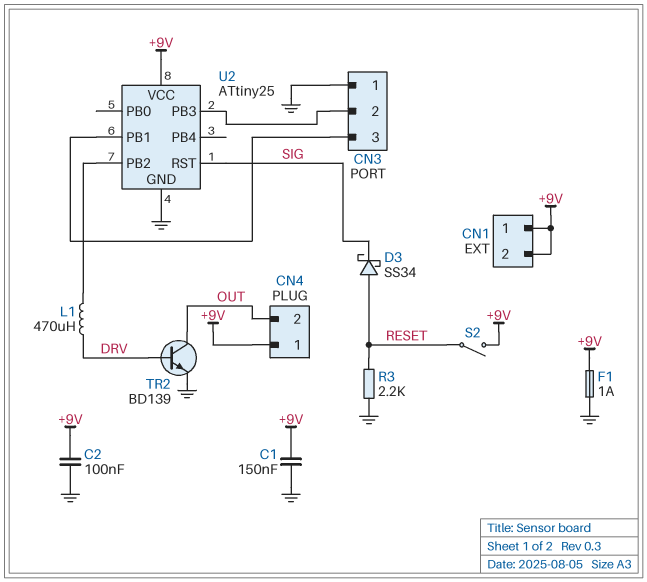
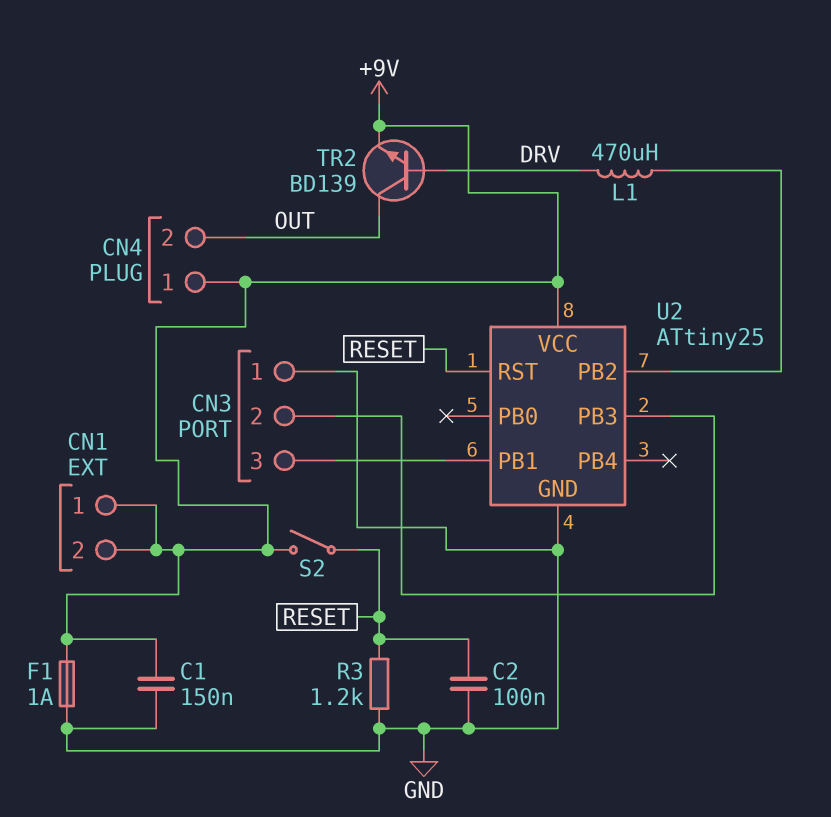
C2: 100nF (+9V, GND) -> 100nF (GND, RESET)
D3: schottky SS34 (A RESET, K SIG) -> none
R3: 2.2k (GND, RESET) -> 1.2k (GND, RESET)
TR2: NPN BD139 (B DRV, C OUT, E GND) -> NPN BD139 (B DRV, C OUT, E +9V)
U2 pin RST: SIG -> RESET

